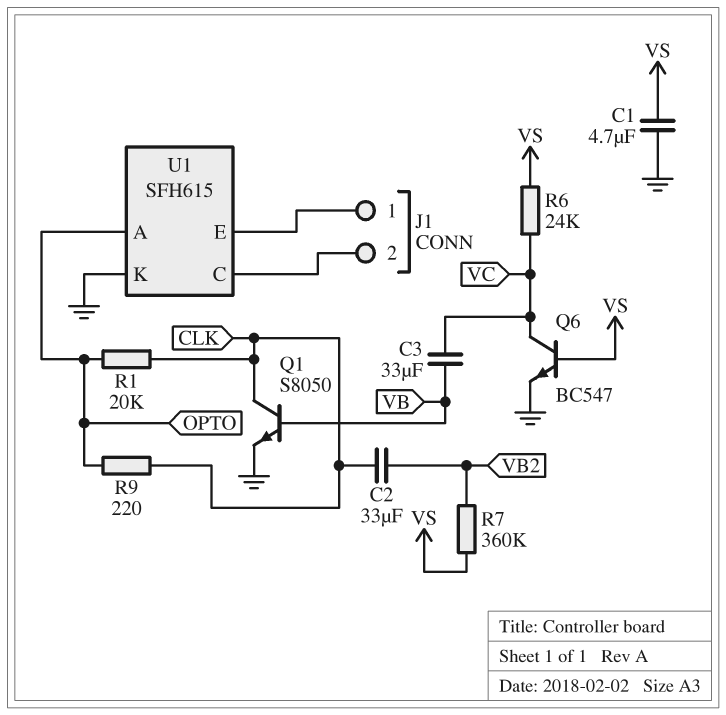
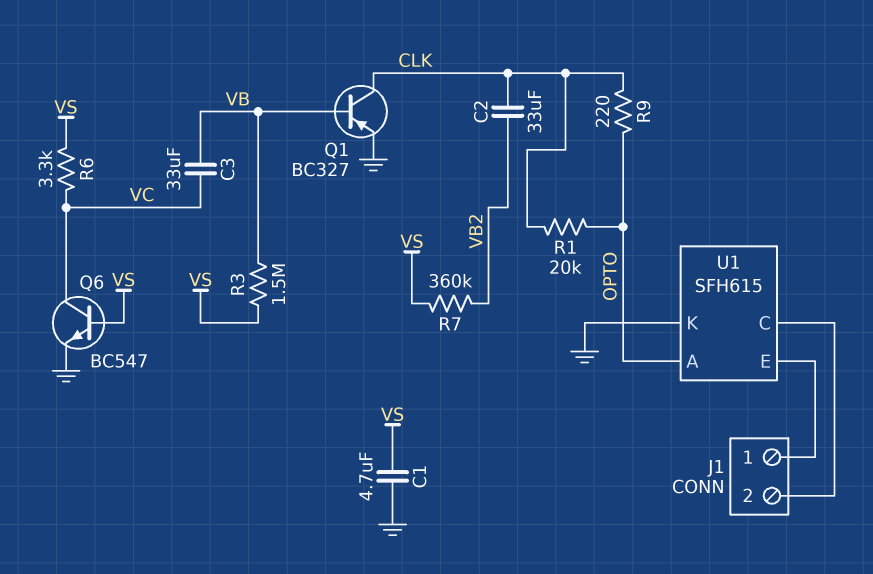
Q1: NPN S8050 (B VB, C CLK, E GND) -> PNP BC327 (B VB, C CLK, E GND)
R3: none -> 1.5M (VB, VS)
R6: 24k (VC, VS) -> 3.3k (VC, VS)

